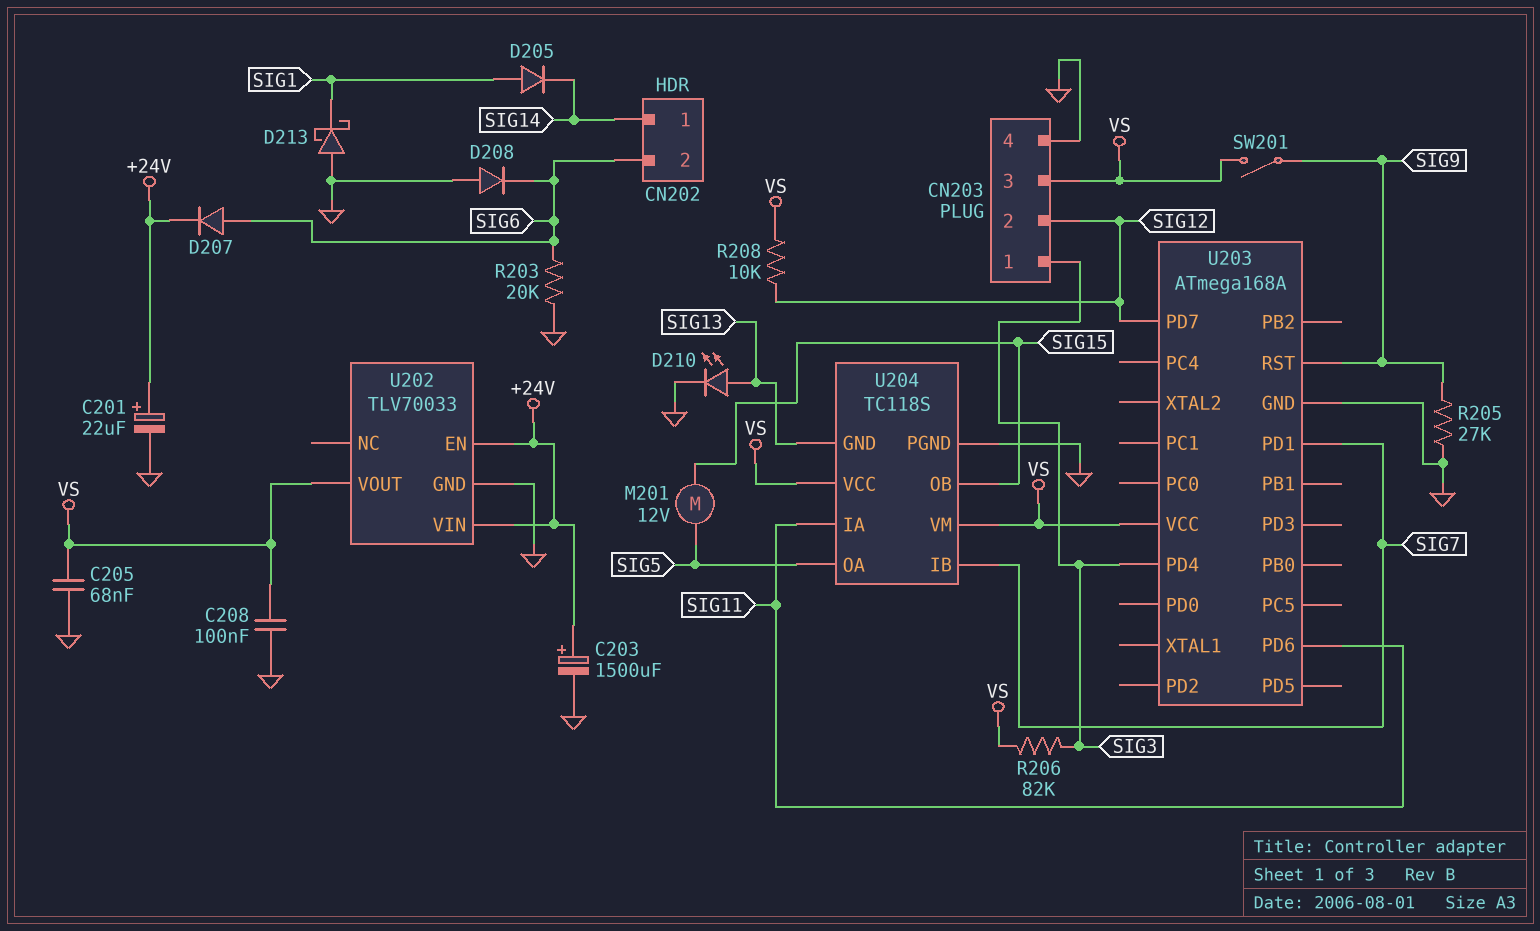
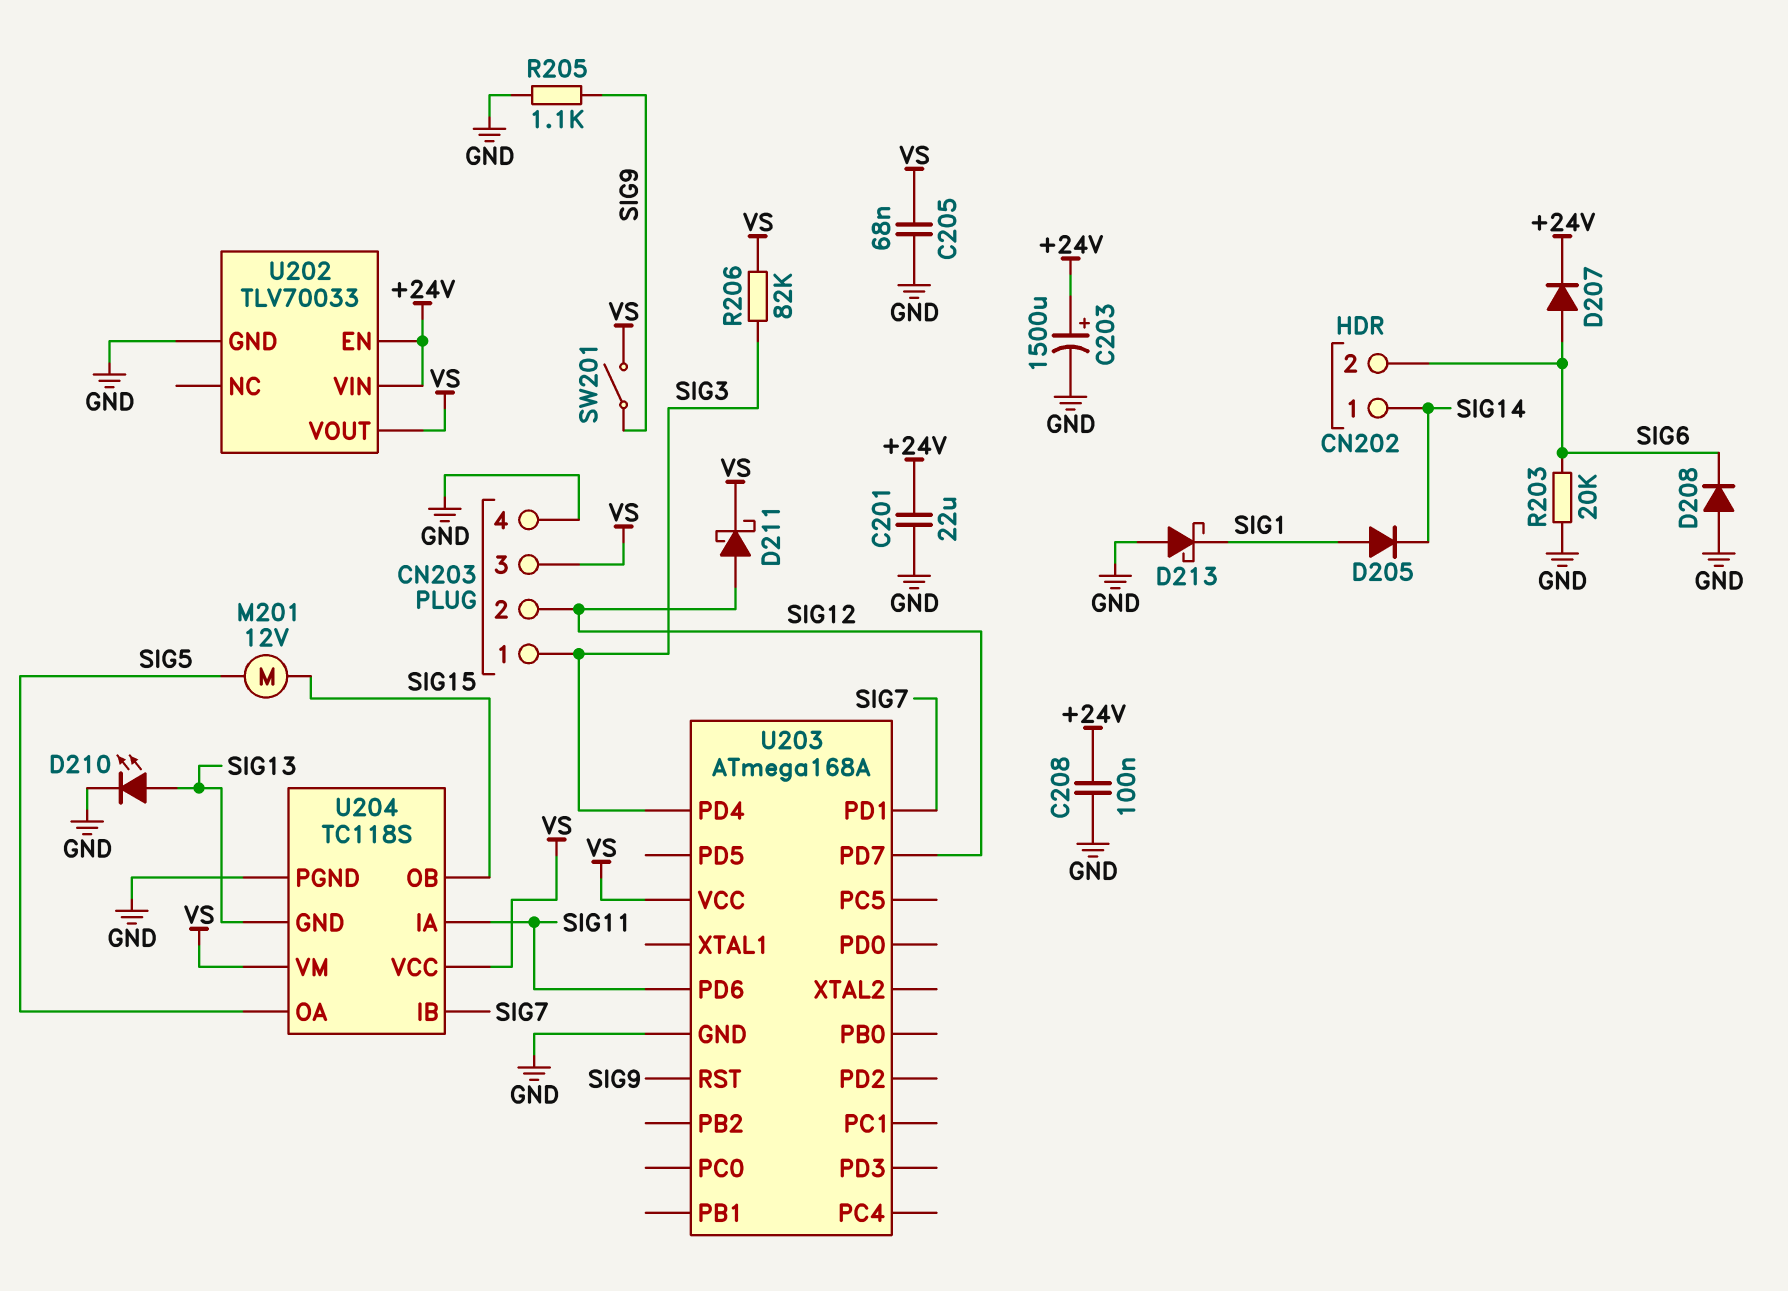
C201: 22uF (plus +24V, minus GND) -> 22uF (+24V, GND)
C208: 100nF (GND, VS) -> 100nF (+24V, GND)
D211: none -> schottky (A SIG12, K VS)
R205: 27k (GND, SIG9) -> 1.1k (GND, SIG9)
R208: 10k (SIG12, VS) -> none

